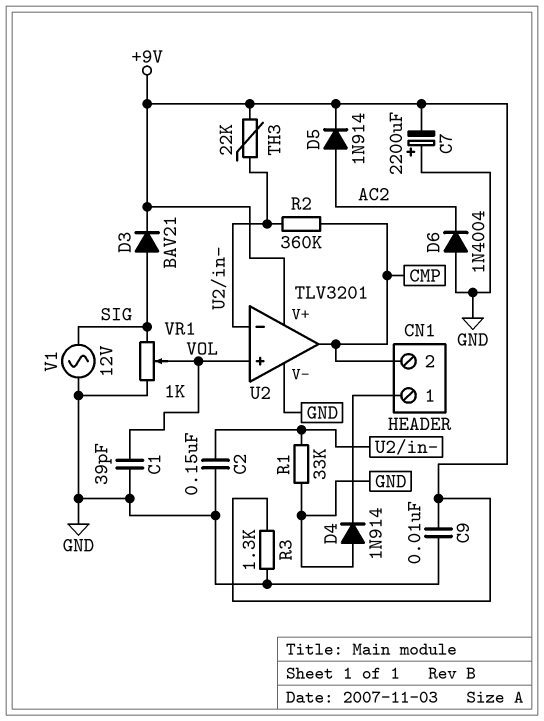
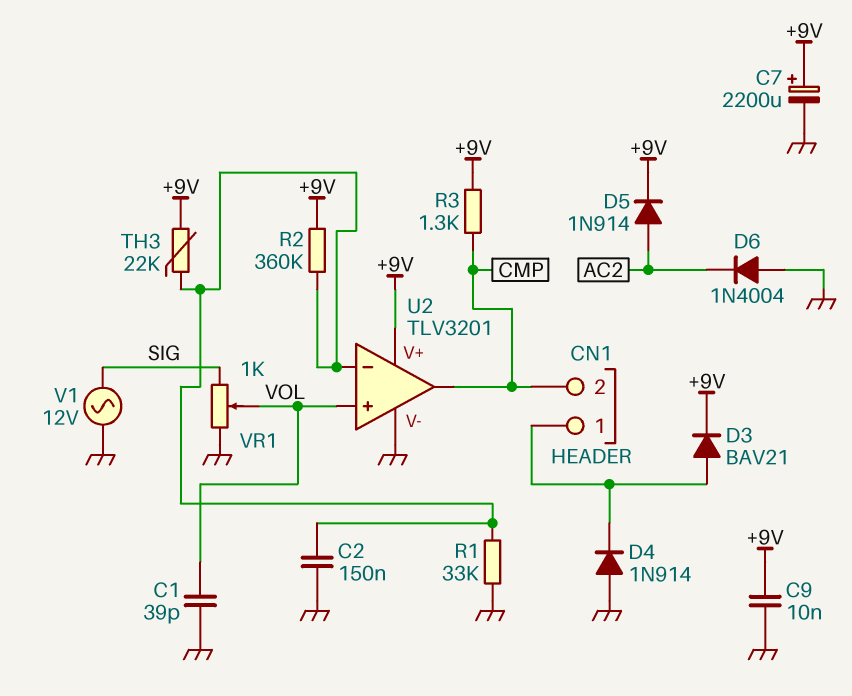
C7: 2200uF (plus GND, minus +9V) -> 2200uF (plus +9V, minus GND)
D3: diode BAV21 (A SIG, K +9V) -> diode BAV21 (A CN1/1, K +9V)
R2: 360k (CMP, U2/in-) -> 360k (+9V, U2/in-)
R3: 1.3k (+9V, GND) -> 1.3k (+9V, CMP)

